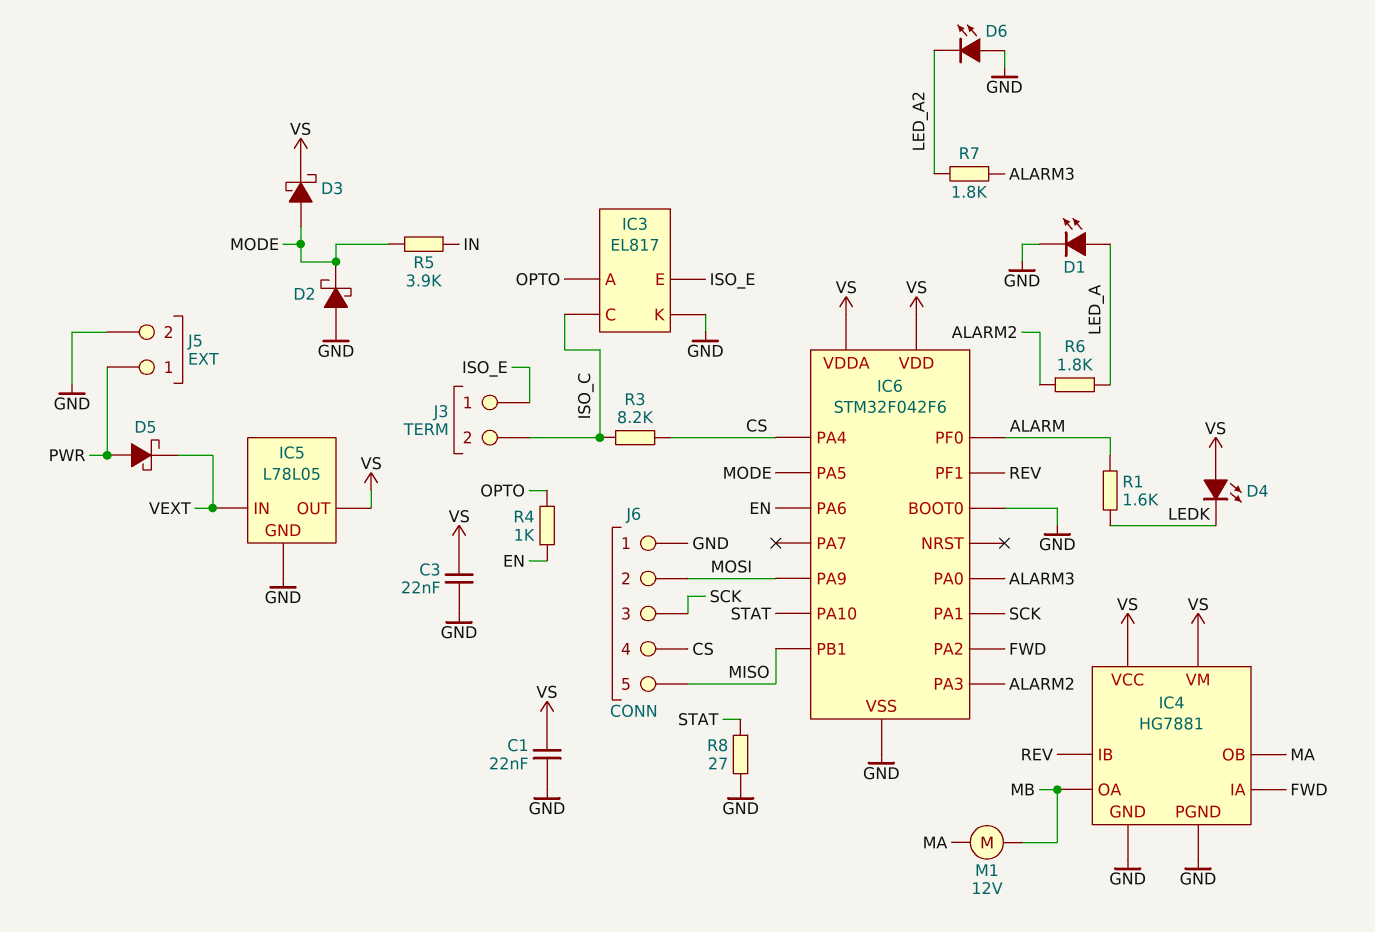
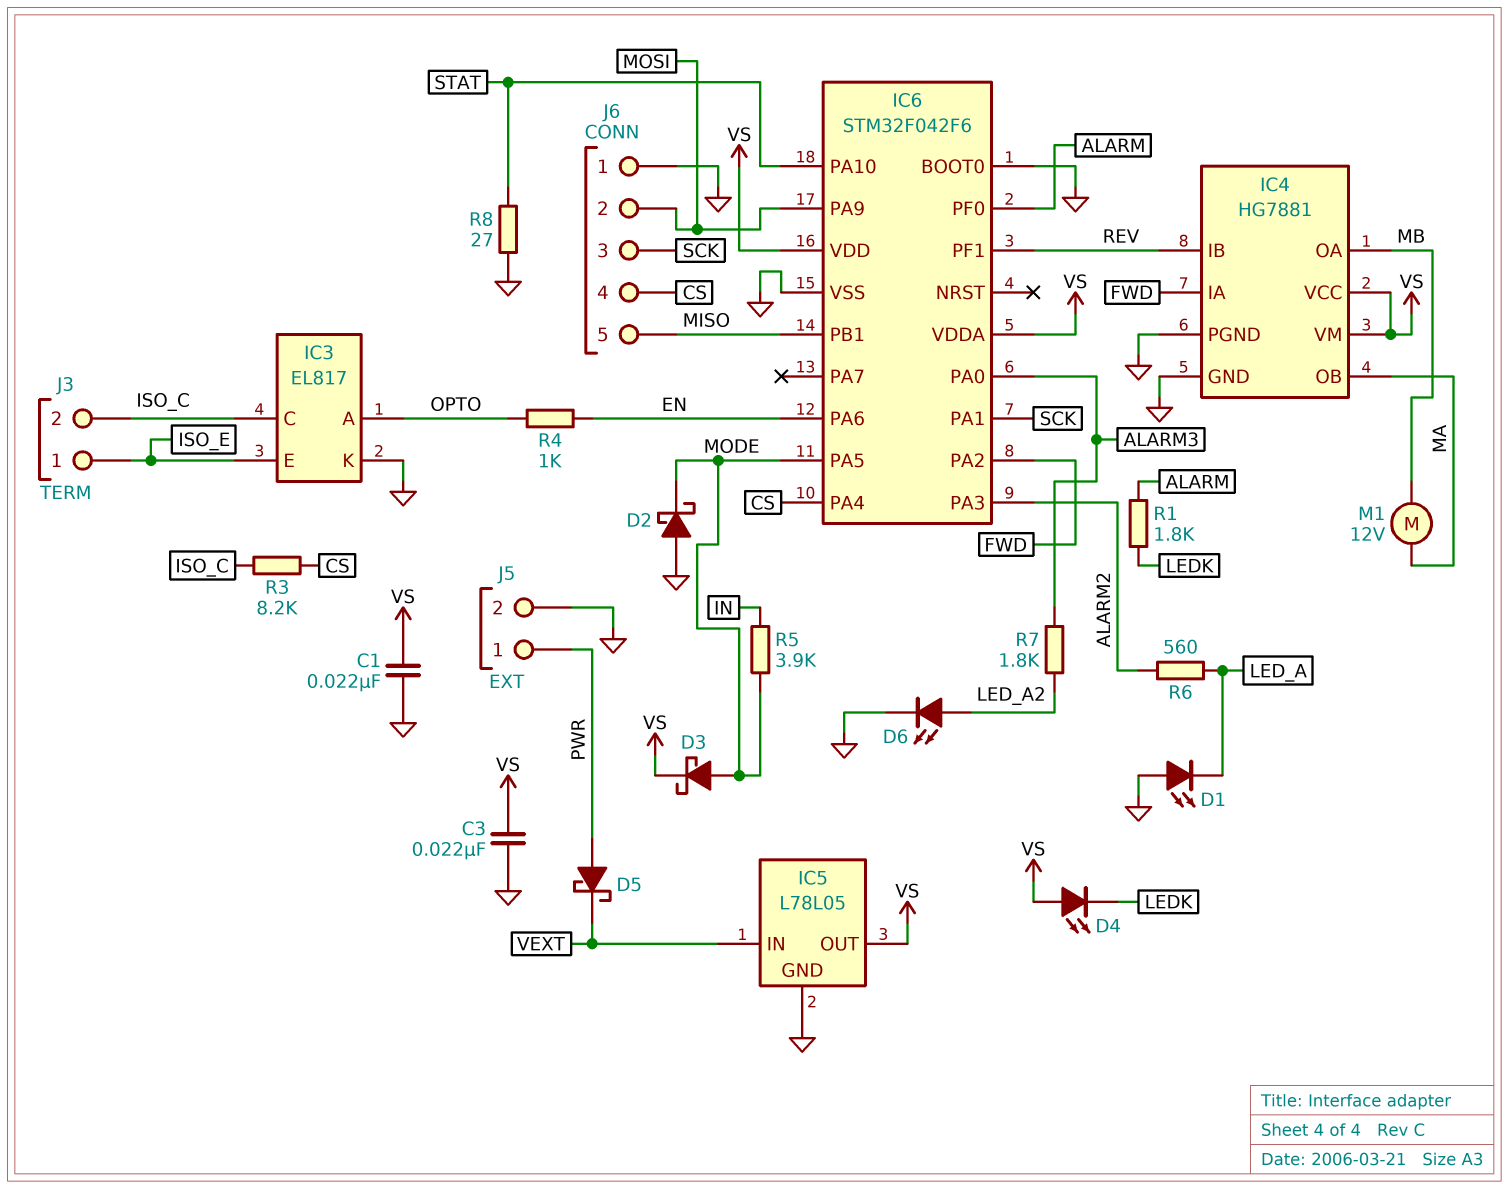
D1: LED (A LED_A, K GND) -> LED (A GND, K LED_A)
D6: LED (A GND, K LED_A2) -> LED (A LED_A2, K GND)
R1: 1.6k (ALARM, LEDK) -> 1.8k (ALARM, LEDK)
R6: 1.8k (ALARM2, LED_A) -> 560 (ALARM2, LED_A)

